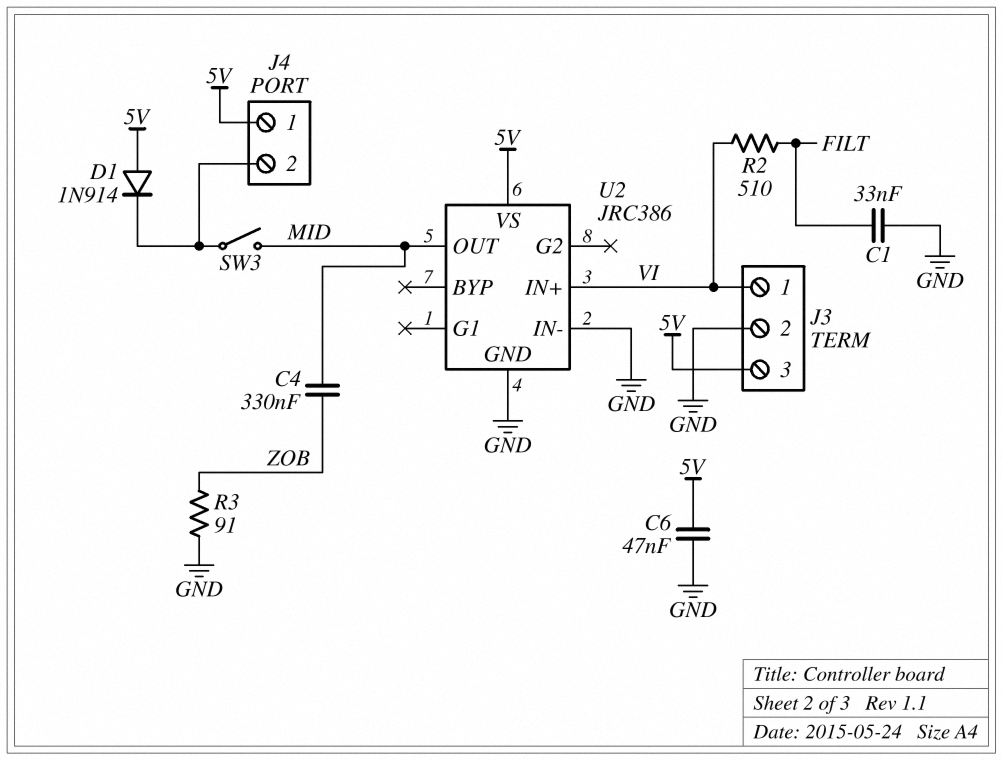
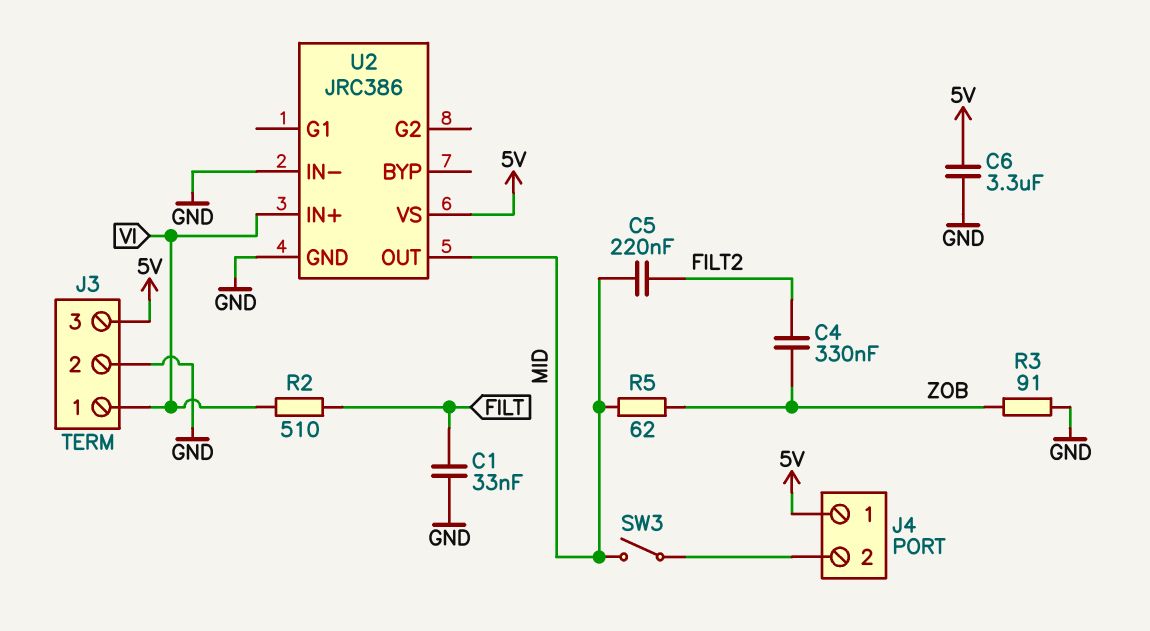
C4: 330nF (MID, ZOB) -> 330nF (FILT2, ZOB)
C5: none -> 220nF (FILT2, MID)
C6: 47nF (5V, GND) -> 3.3uF (5V, GND)
D1: diode 1N914 (A 5V, K J4/2) -> none
R5: none -> 62 (MID, ZOB)

